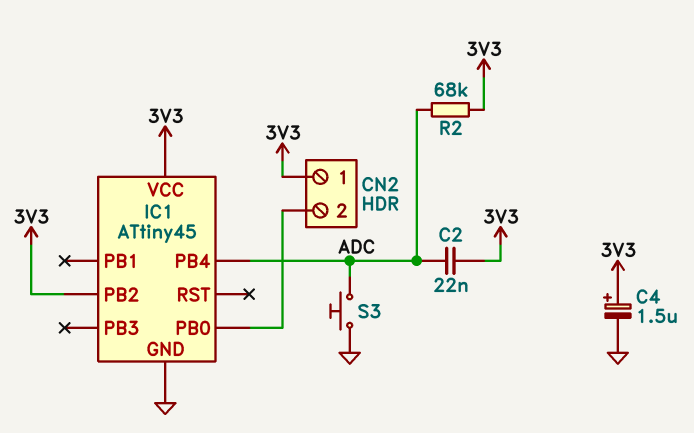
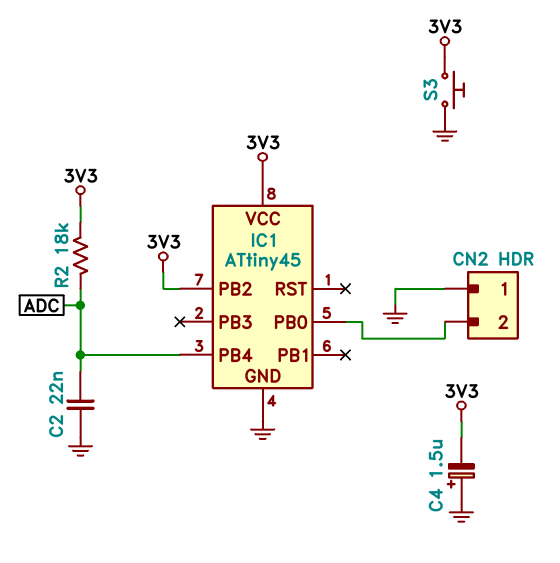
C2: 22nF (3V3, ADC) -> 22nF (ADC, GND)
C4: 1.5uF (plus 3V3, minus GND) -> 1.5uF (plus GND, minus 3V3)
CN2 pin 1: 3V3 -> GND
R2: 68k (3V3, ADC) -> 18k (3V3, ADC)
S3: button (ADC, GND) -> button (3V3, GND)

